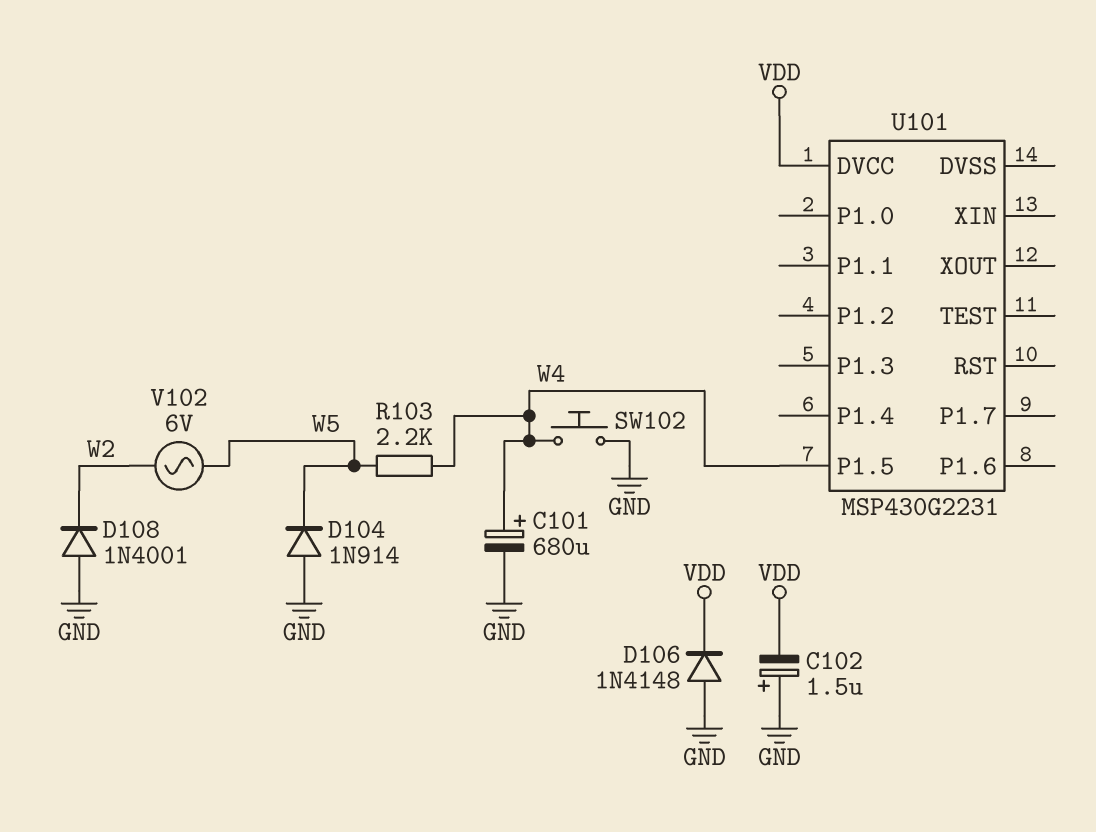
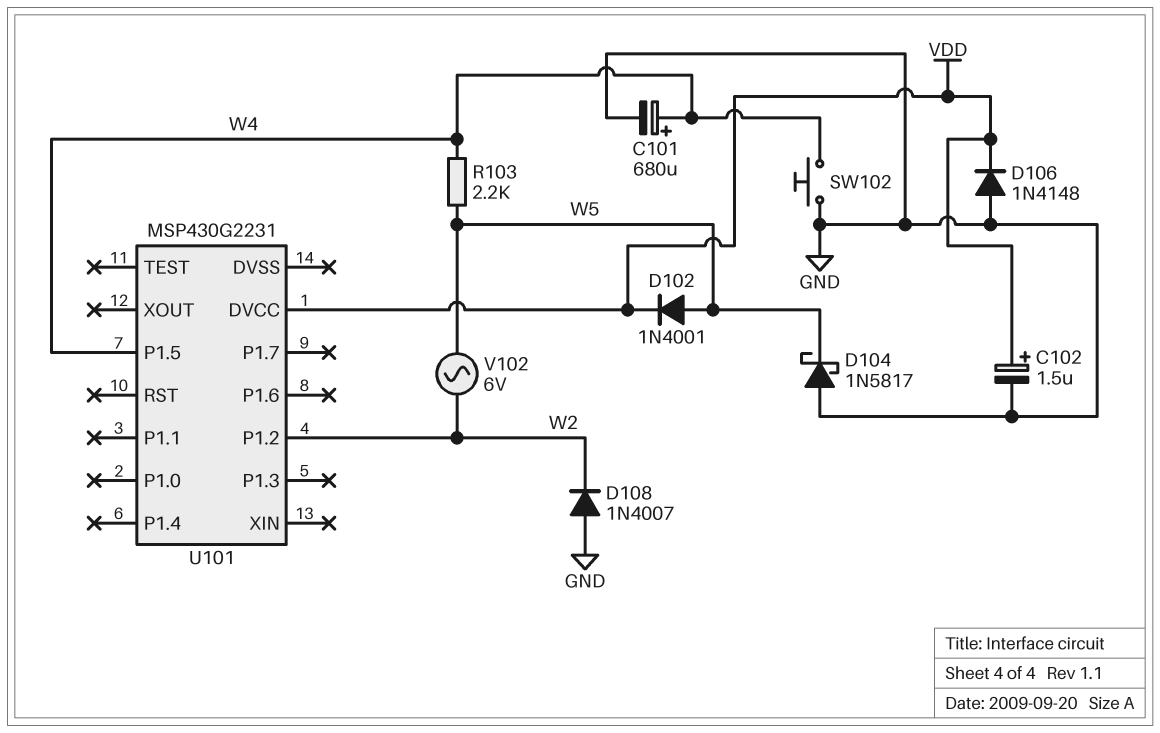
C102: 1.5uF (plus GND, minus VDD) -> 1.5uF (plus VDD, minus GND)
D102: none -> diode 1N4001 (A W5, K VDD)
D104: diode 1N914 (A GND, K W5) -> schottky 1N5817 (A GND, K W5)
D108: diode 1N4001 (A GND, K W2) -> diode 1N4007 (A GND, K W2)
U101 pin P1.2: none -> W2

